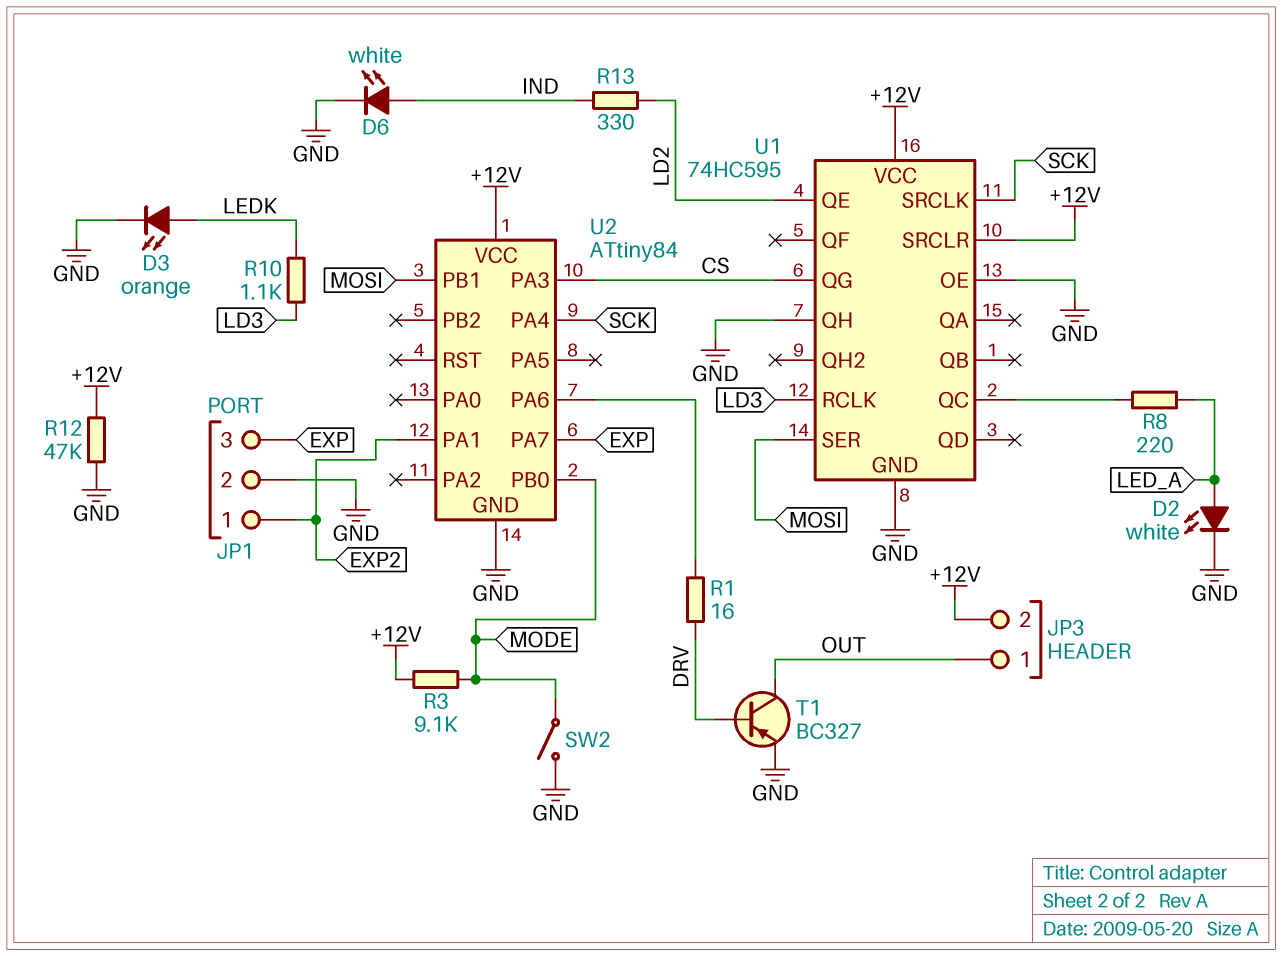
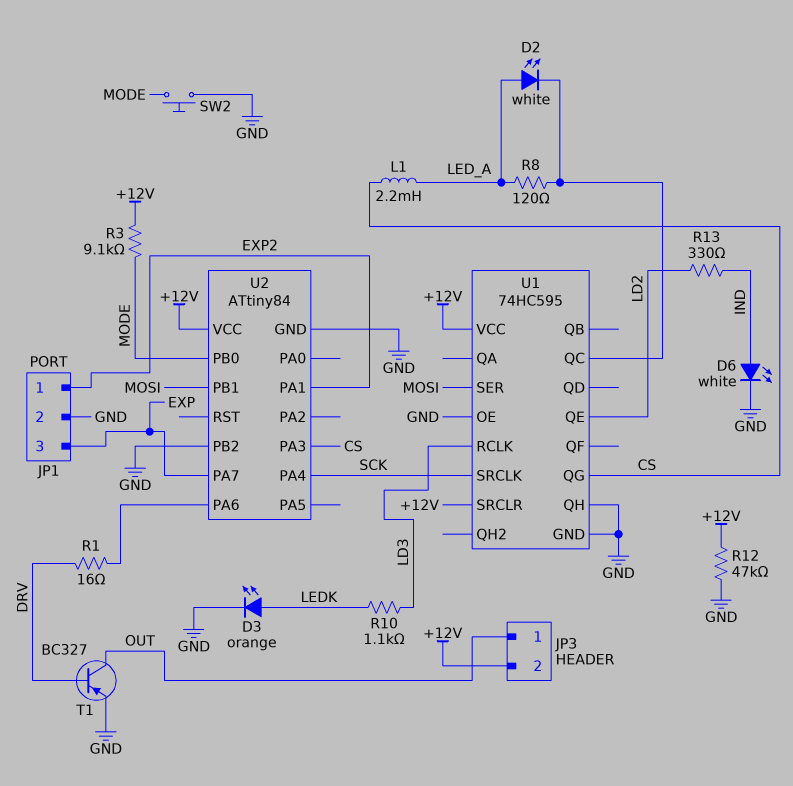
D2: LED white (A LED_A, K GND) -> LED white (A LED_A, K U1/QC)
L1: none -> 2.2mH (CS, LED_A)
R8: 220 (LED_A, U1/QC) -> 120 (LED_A, U1/QC)
SW2: switch (GND, MODE) -> button (GND, MODE)
U2 pin PB2: none -> GND

